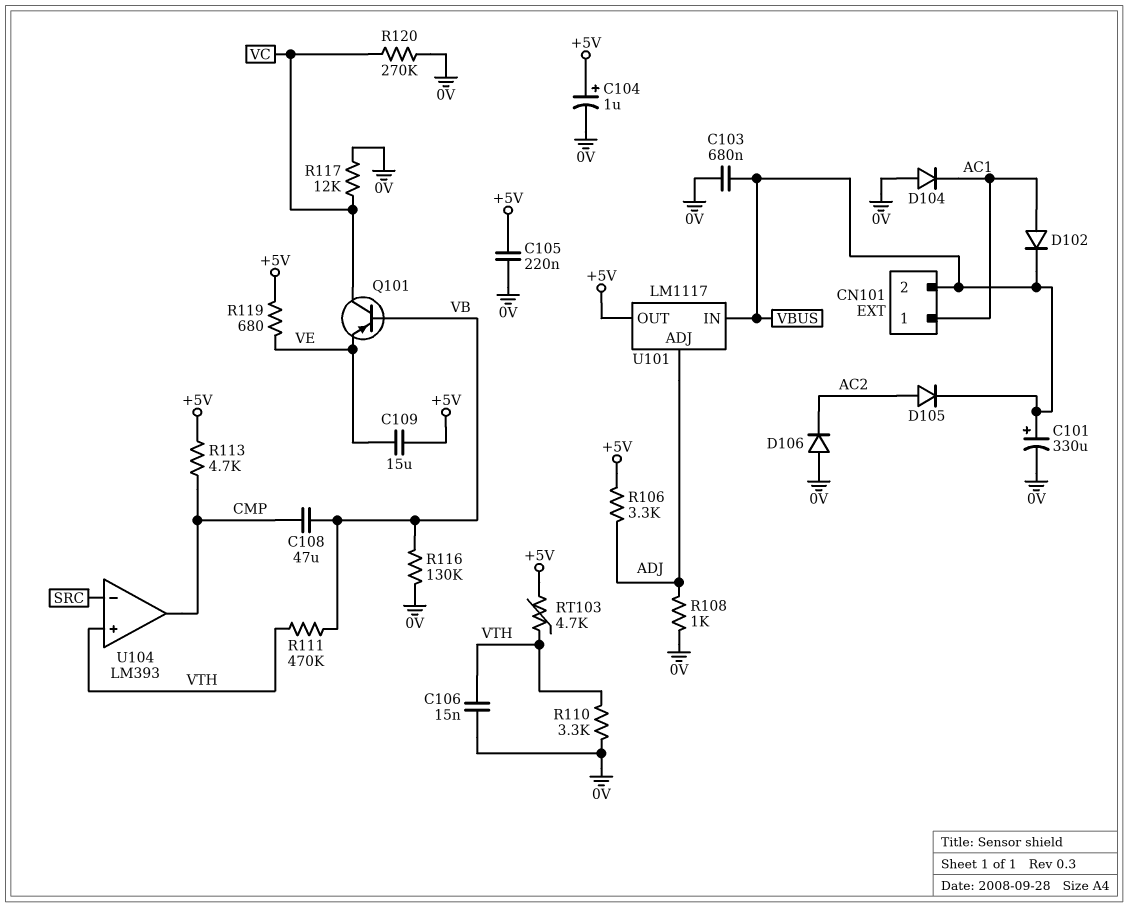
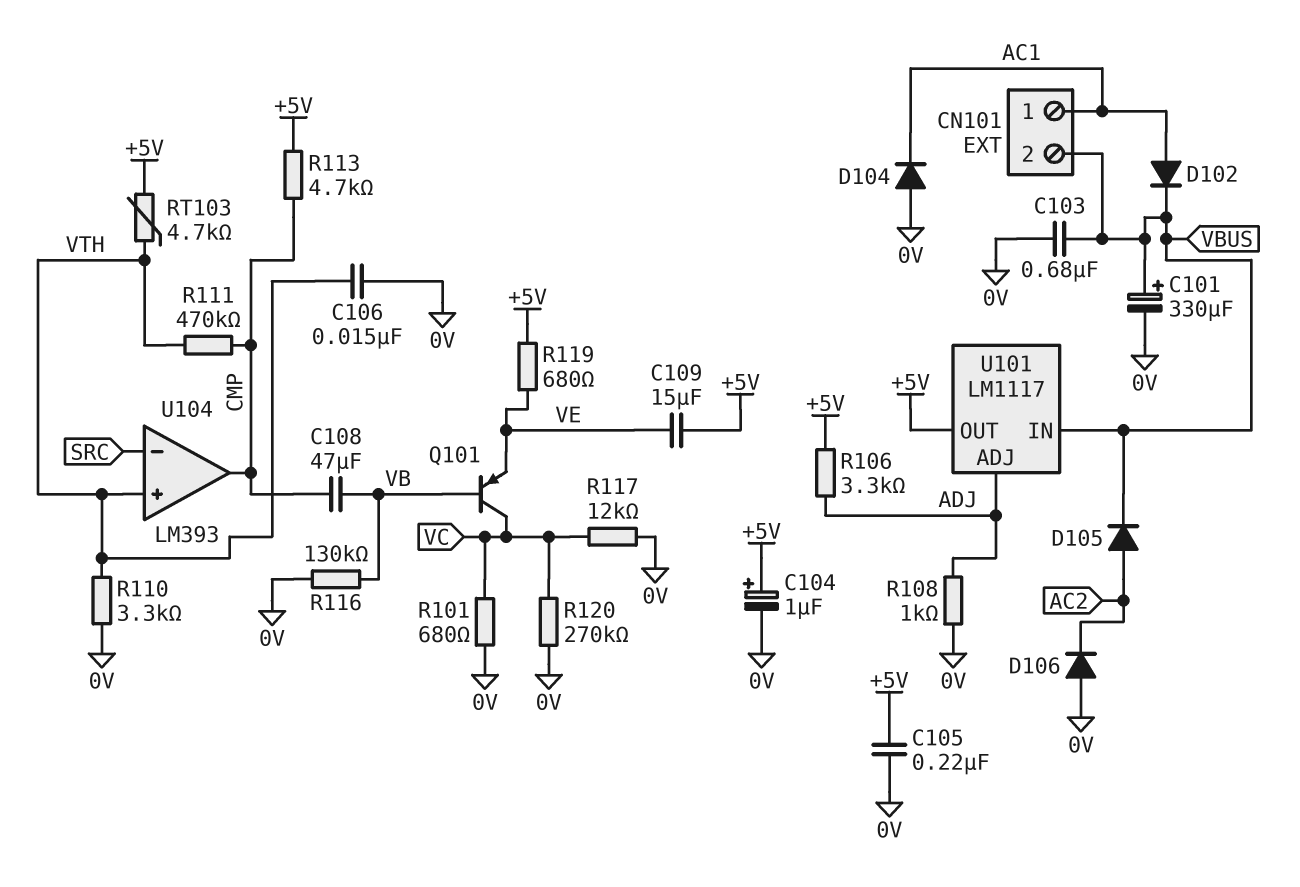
R101: none -> 680 (0V, VC)
R111: 470k (VB, VTH) -> 470k (CMP, VTH)

